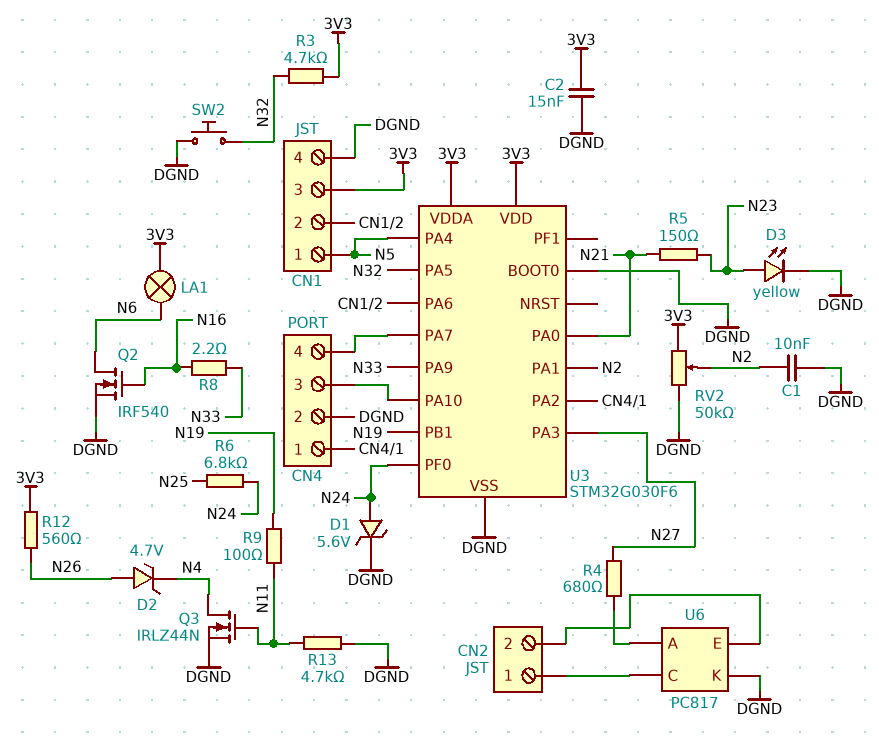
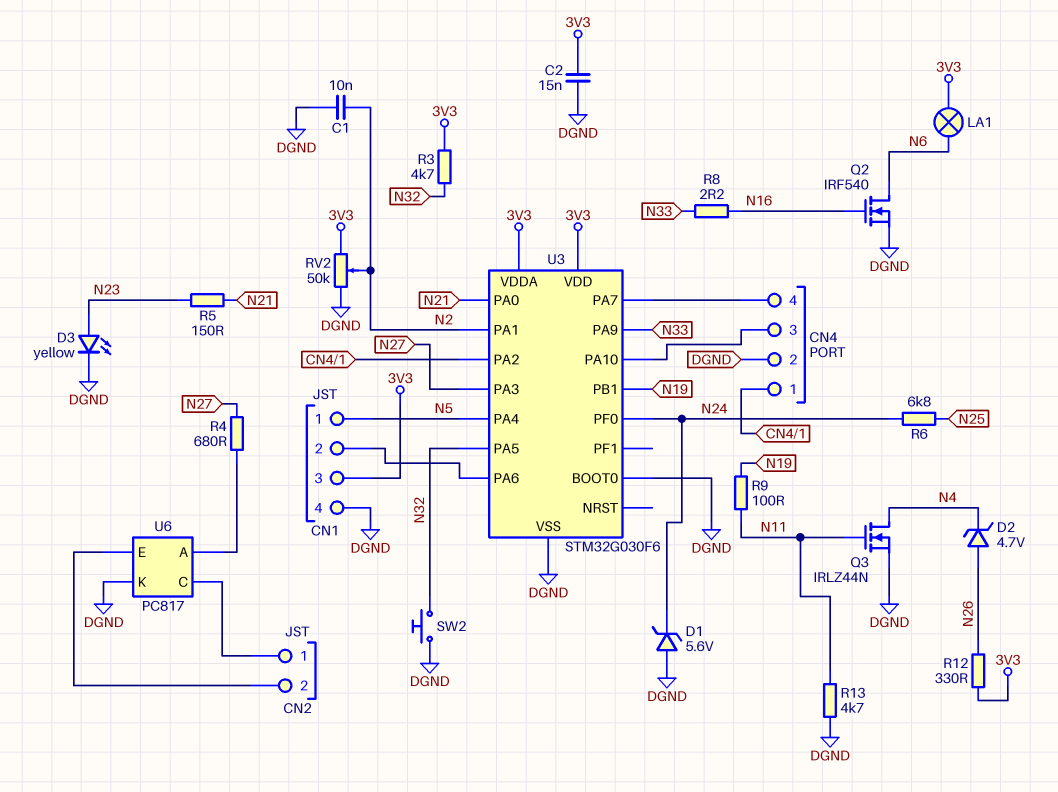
D1: zener 5.6V (A N24, K DGND) -> zener 5.6V (A DGND, K N24)
R12: 560 (3V3, N26) -> 330 (3V3, N26)

